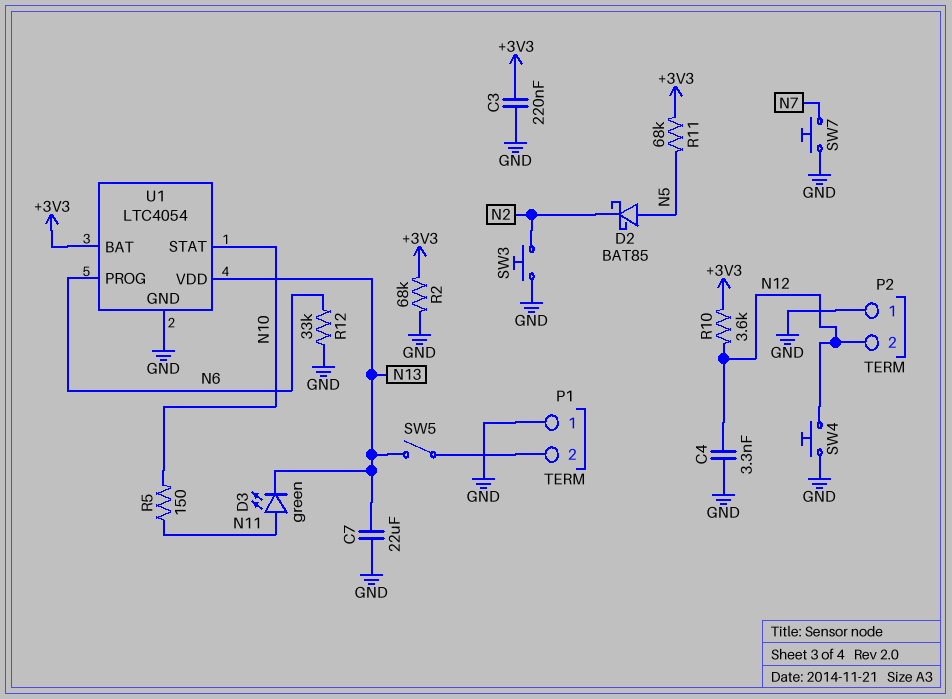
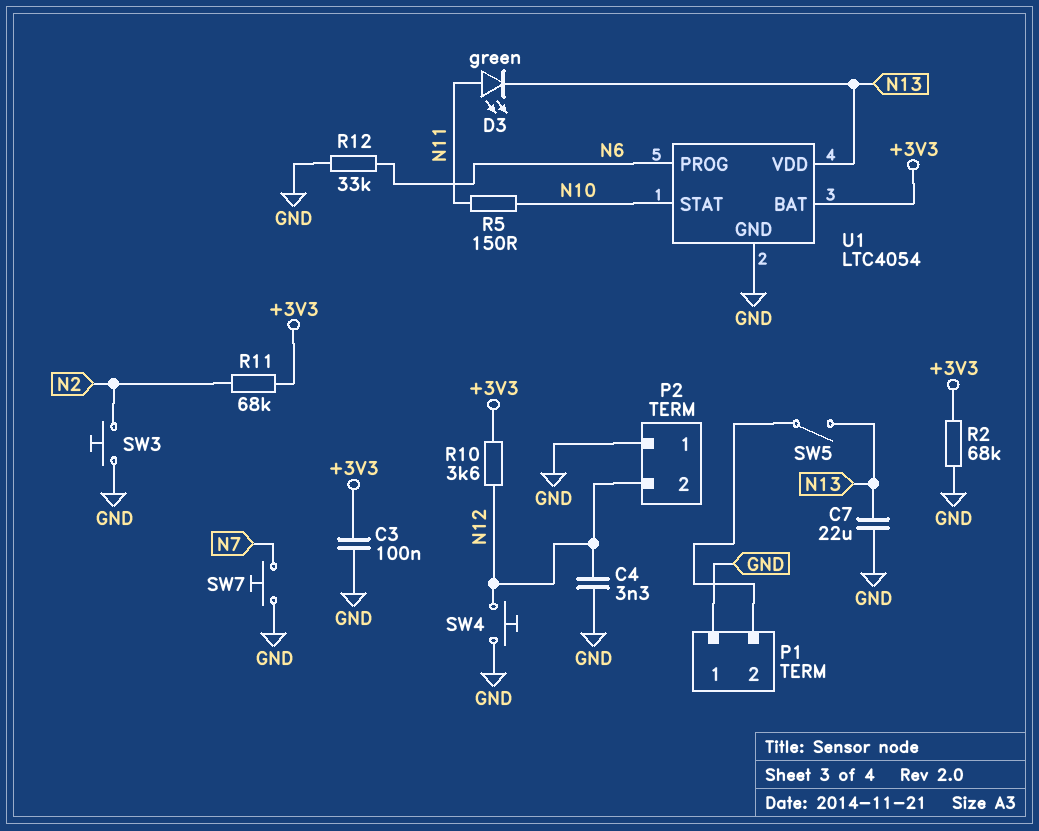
C3: 220nF (+3V3, GND) -> 100nF (+3V3, GND)
D2: schottky BAT85 (A N5, K N2) -> none
R11: 68k (+3V3, N5) -> 68k (+3V3, N2)

